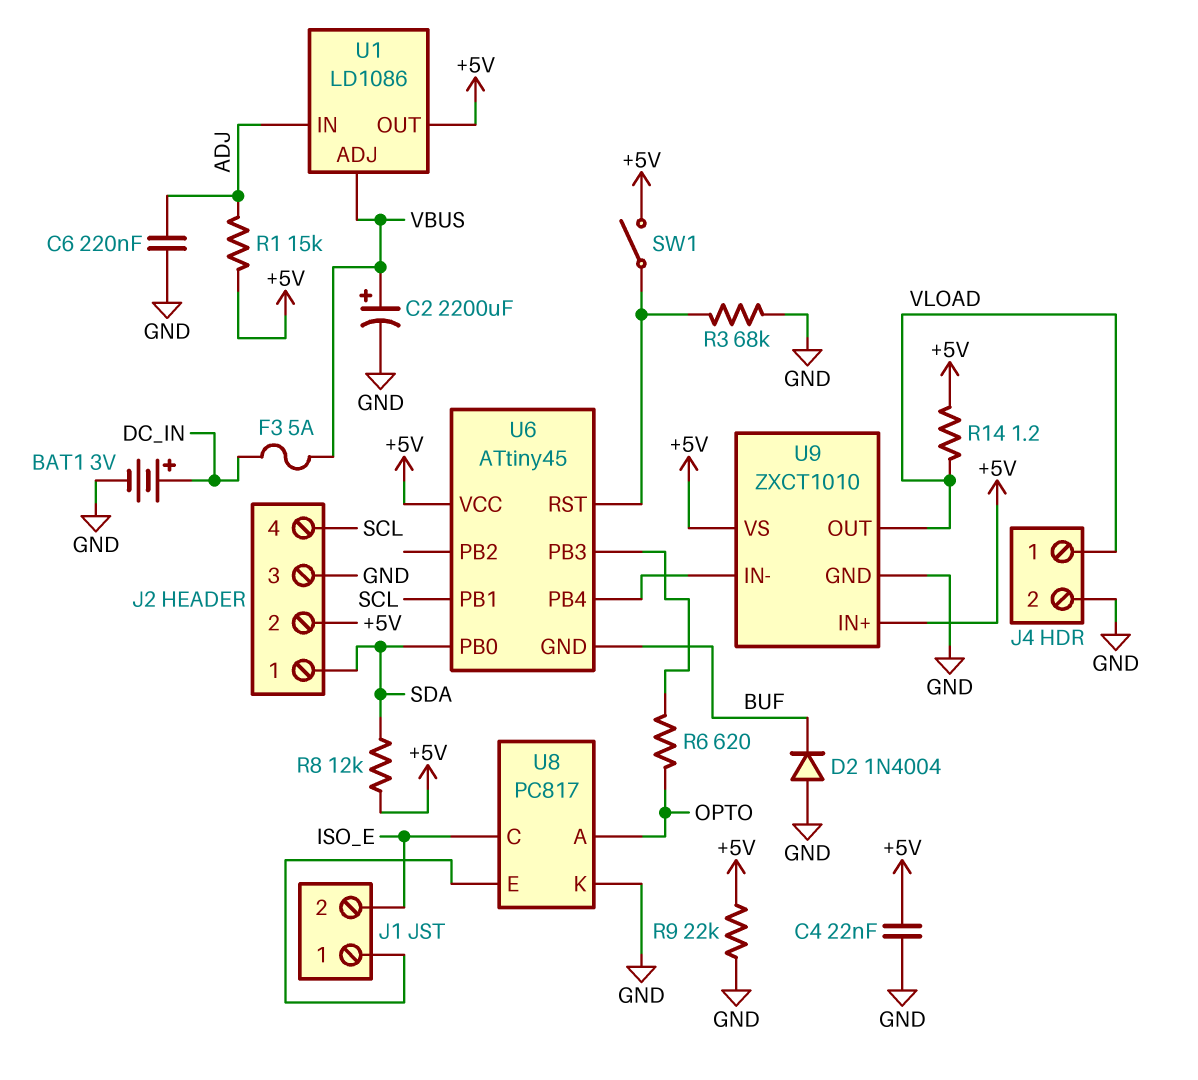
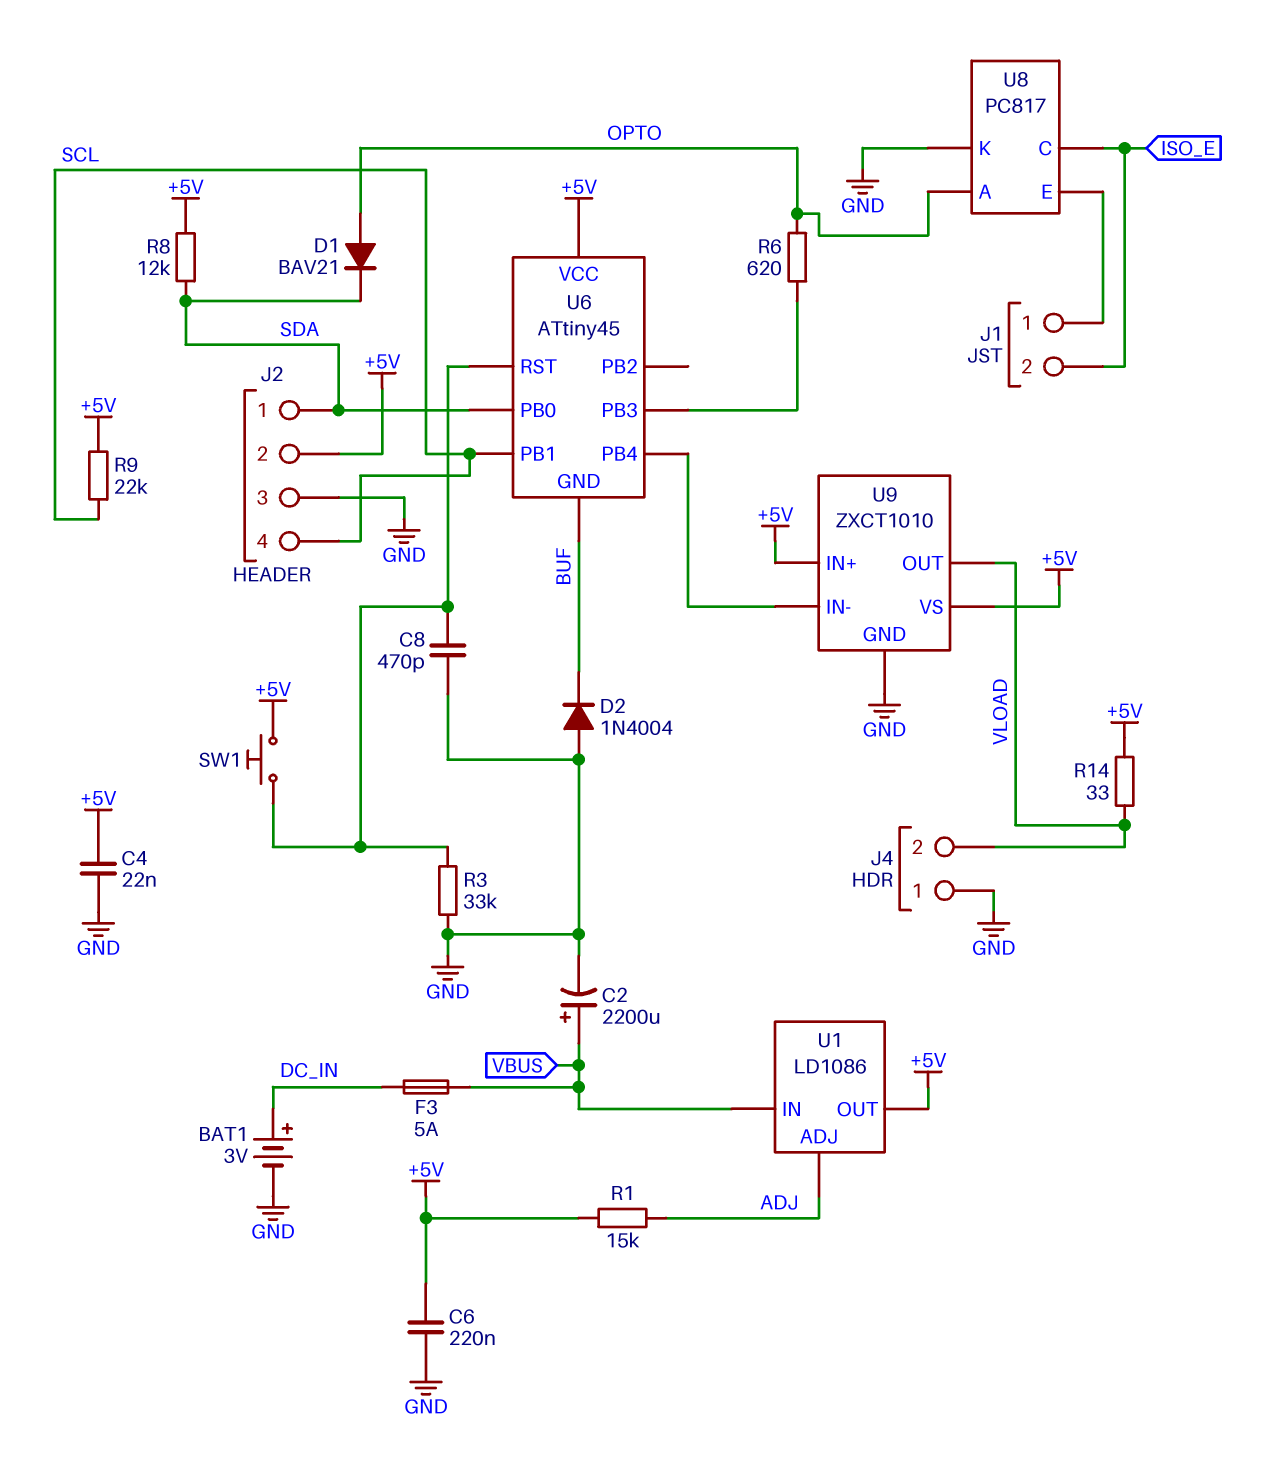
C6: 220nF (ADJ, GND) -> 220nF (+5V, GND)
C8: none -> 470pF (GND, U6/RST)
D1: none -> diode BAV21 (A OPTO, K SDA)
J4 pin 1: VLOAD -> GND
J4 pin 2: GND -> VLOAD
R3: 68k (GND, U6/RST) -> 33k (GND, U6/RST)
R9: 22k (+5V, GND) -> 22k (+5V, SCL)
R14: 1.2 (+5V, VLOAD) -> 33 (+5V, VLOAD)
SW1: switch (+5V, U6/RST) -> button (+5V, U6/RST)
U1 pin ADJ: VBUS -> ADJ
U1 pin IN: ADJ -> VBUS

